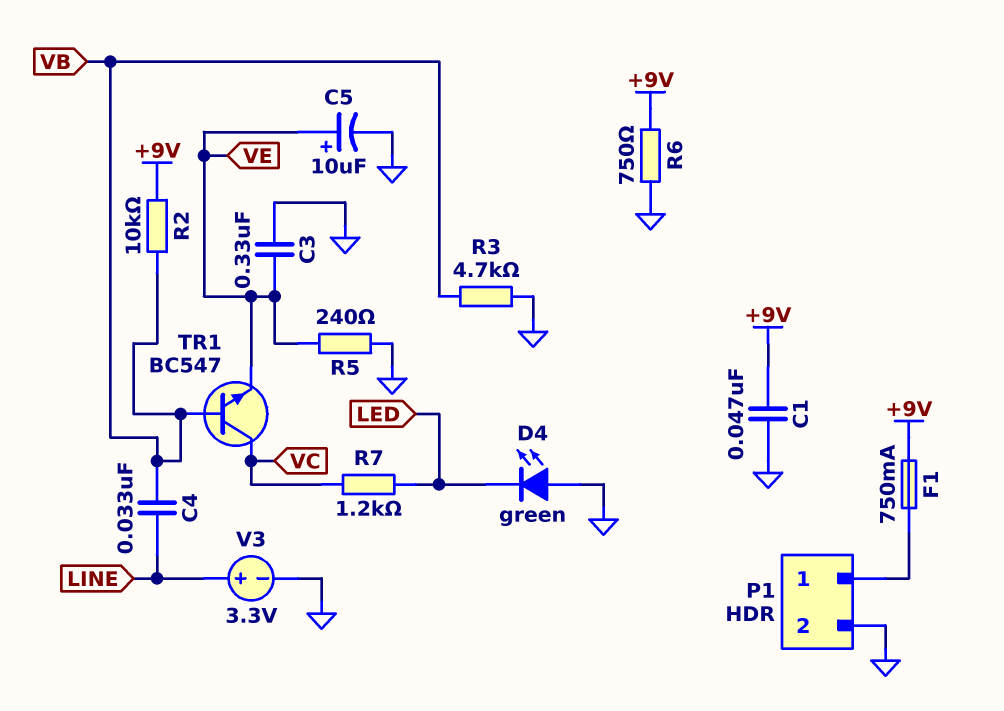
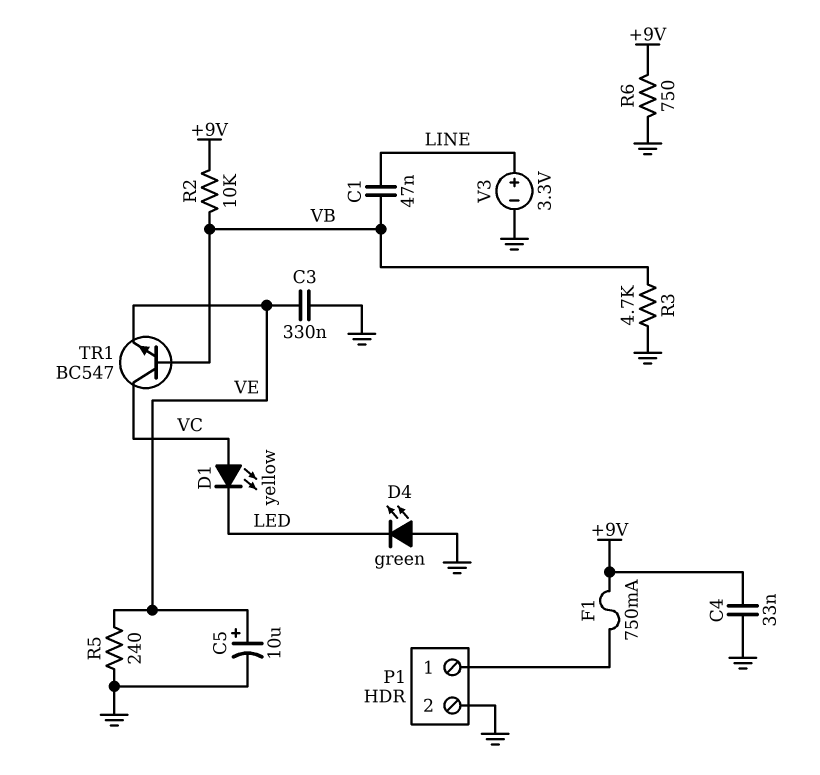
C1: 47nF (+9V, GND) -> 47nF (LINE, VB)
C4: 33nF (LINE, VB) -> 33nF (+9V, GND)
D1: none -> LED yellow (A VC, K LED)
R7: 1.2k (LED, VC) -> none

